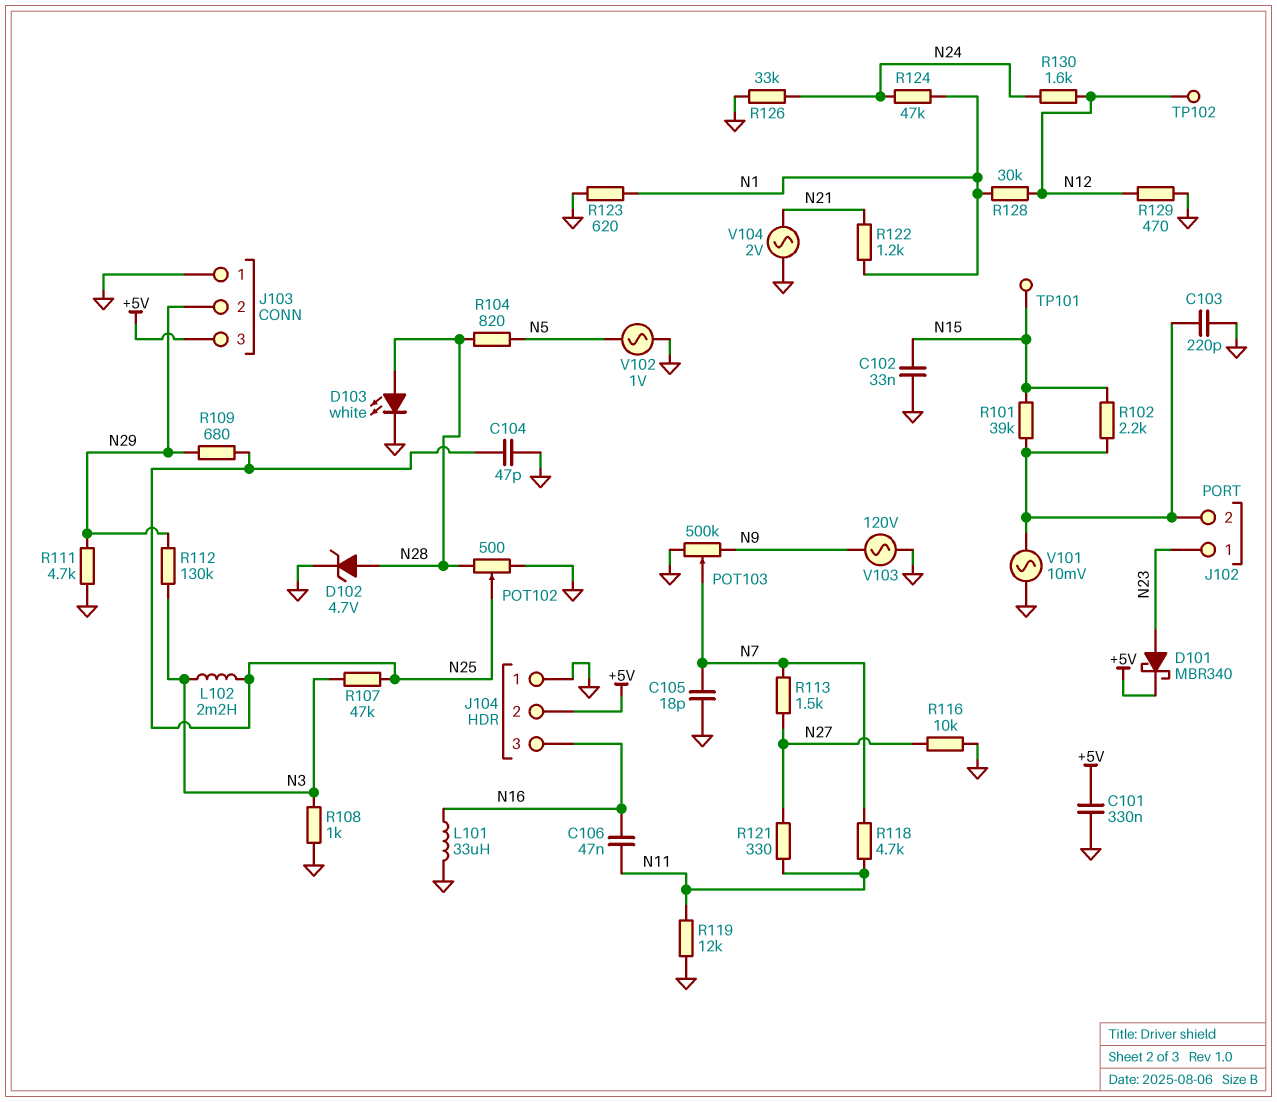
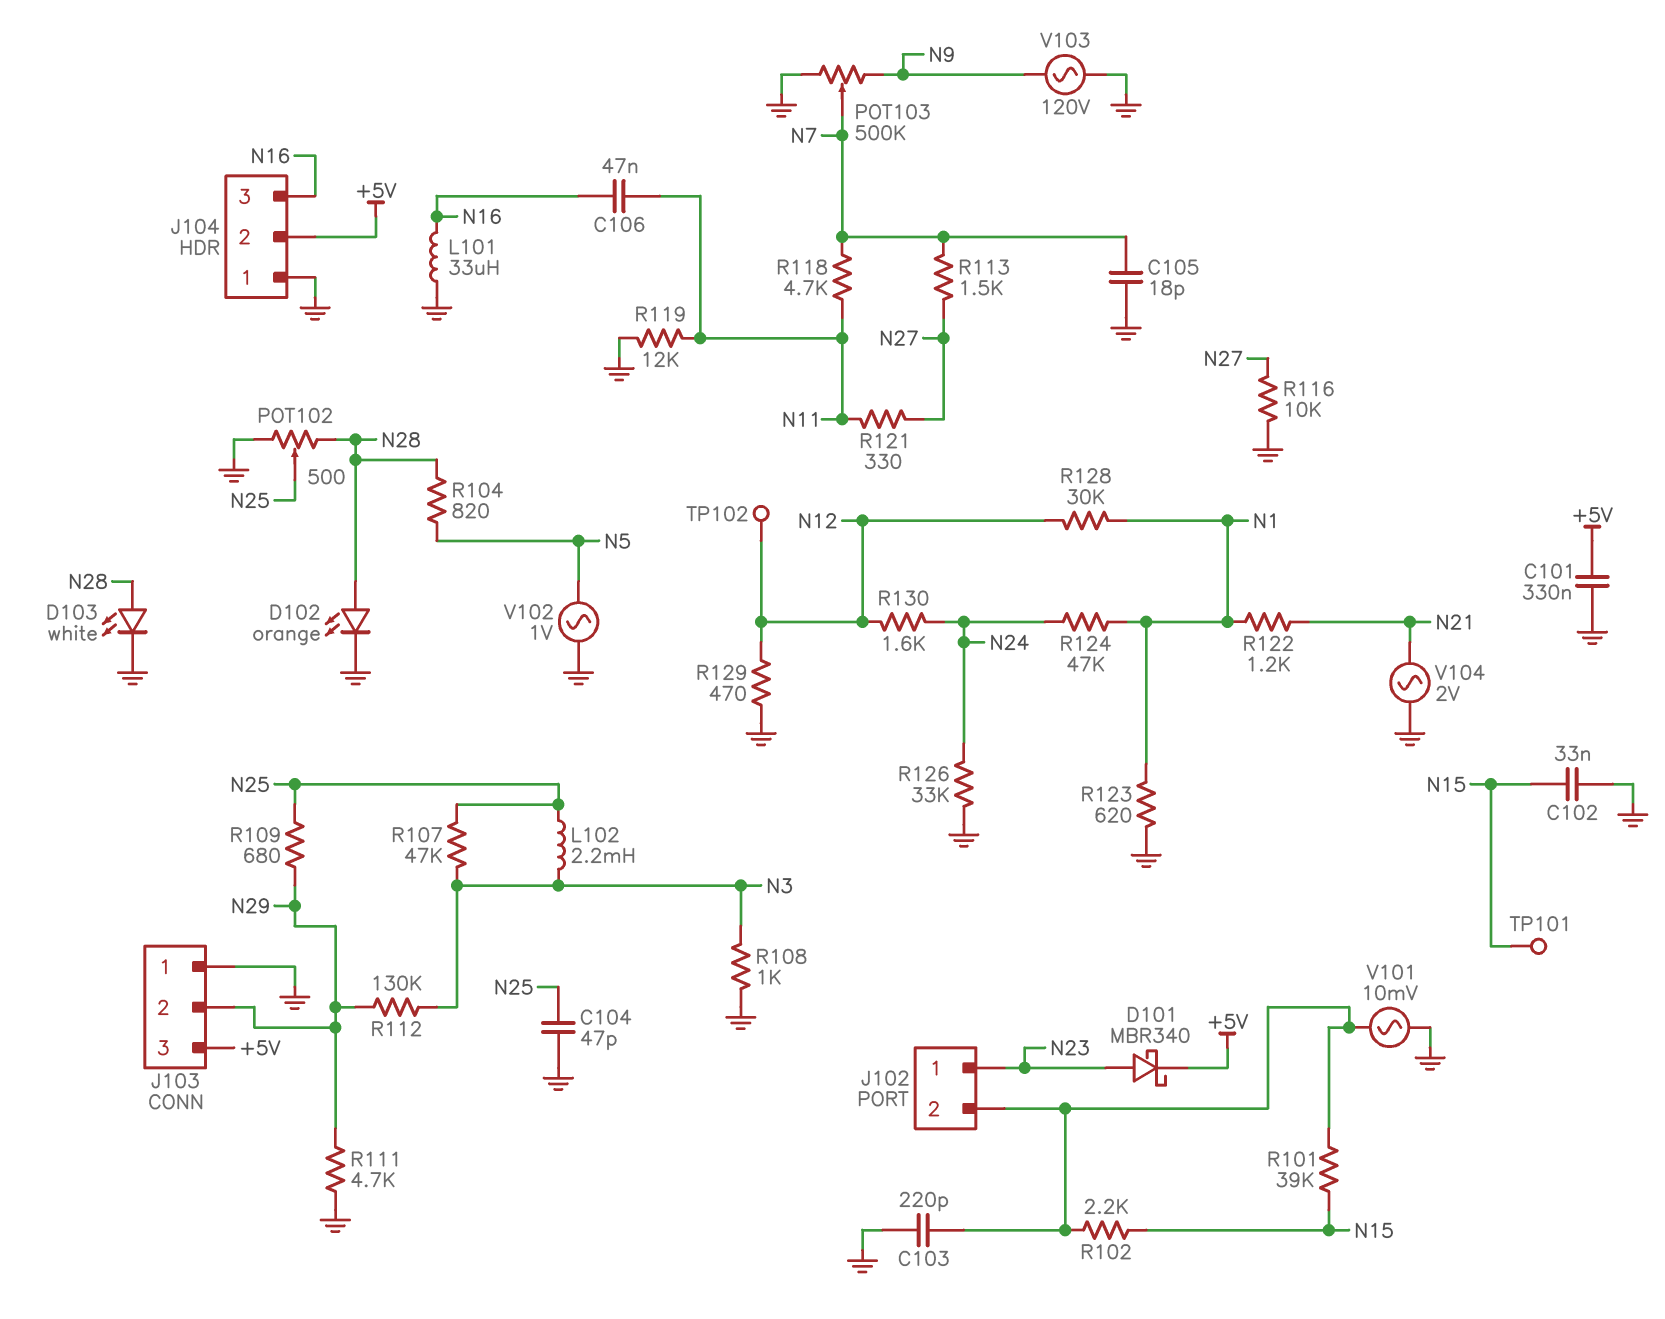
D102: zener 4.7V (A N28, K GND) -> LED orange (A N28, K GND)

